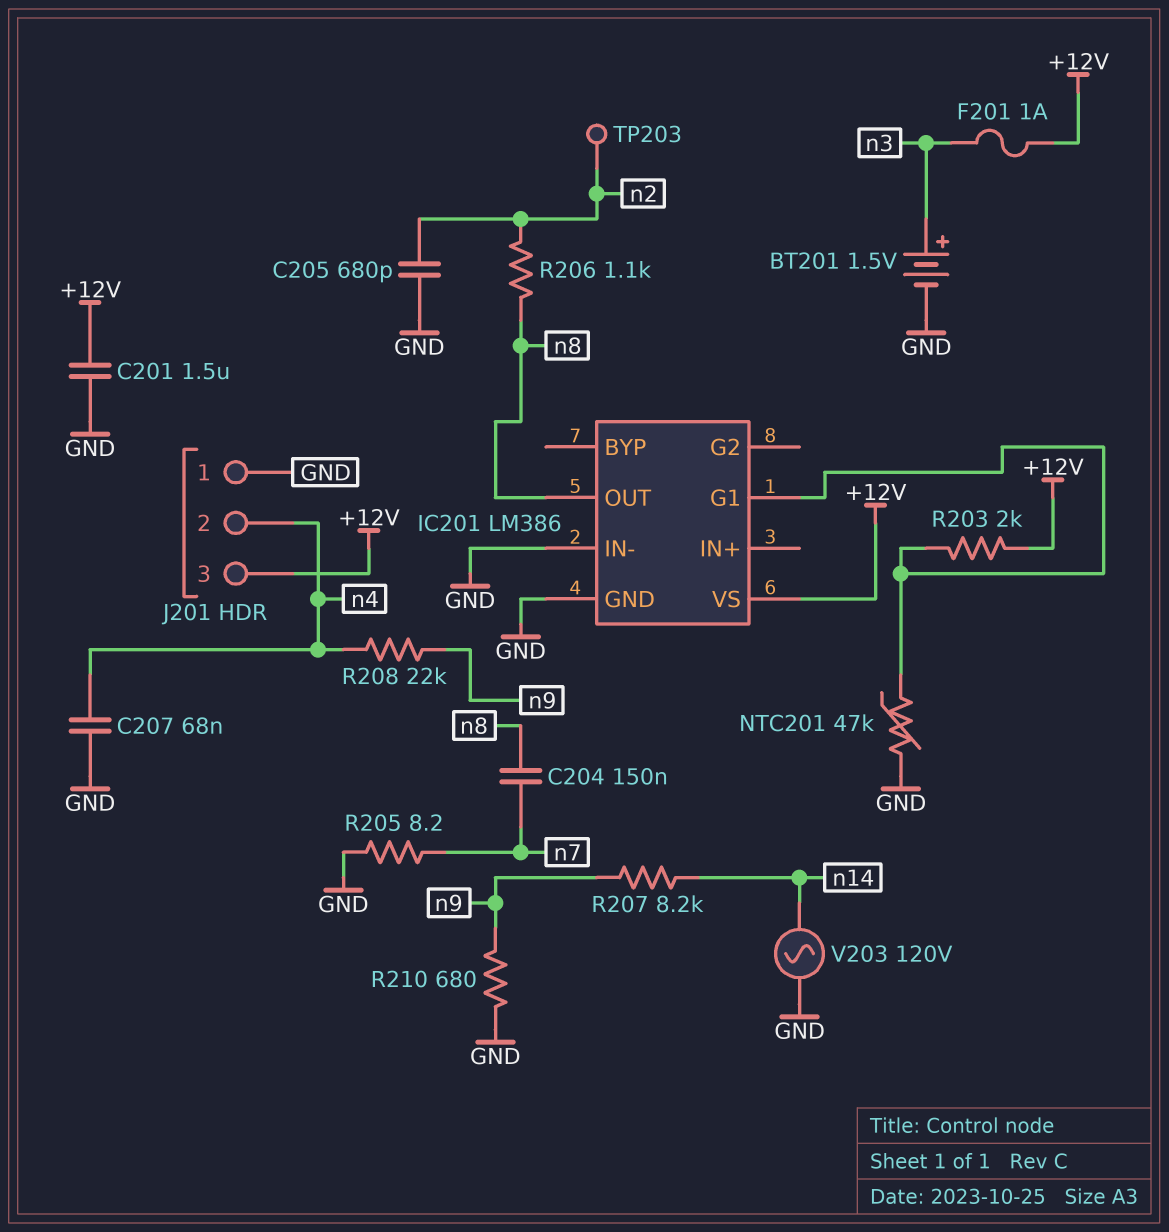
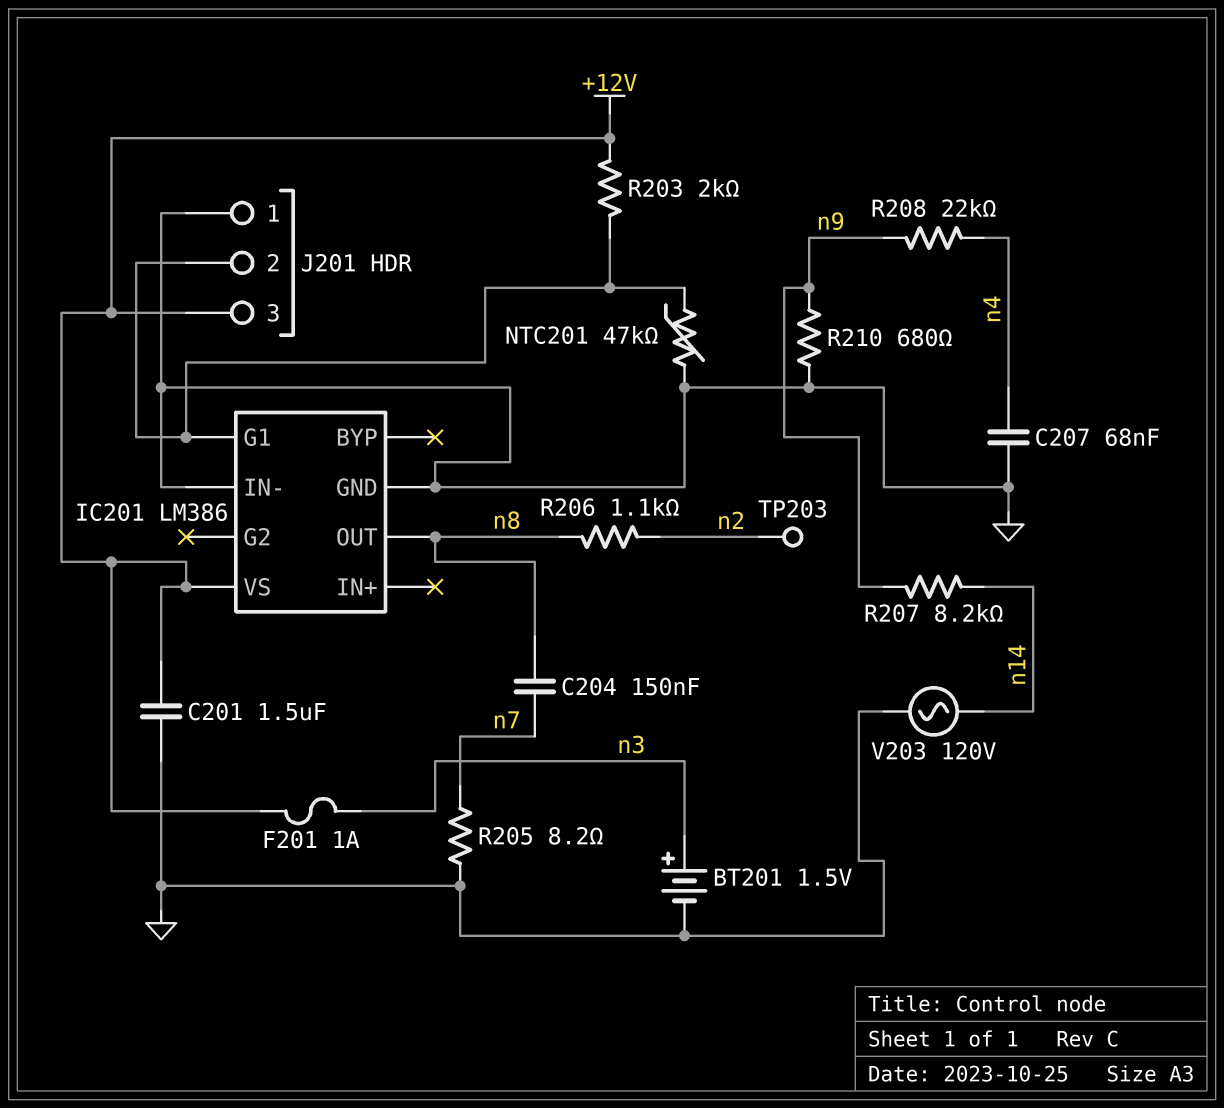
C205: 680pF (GND, n2) -> none
J201 pin 2: n4 -> IC201/G1

